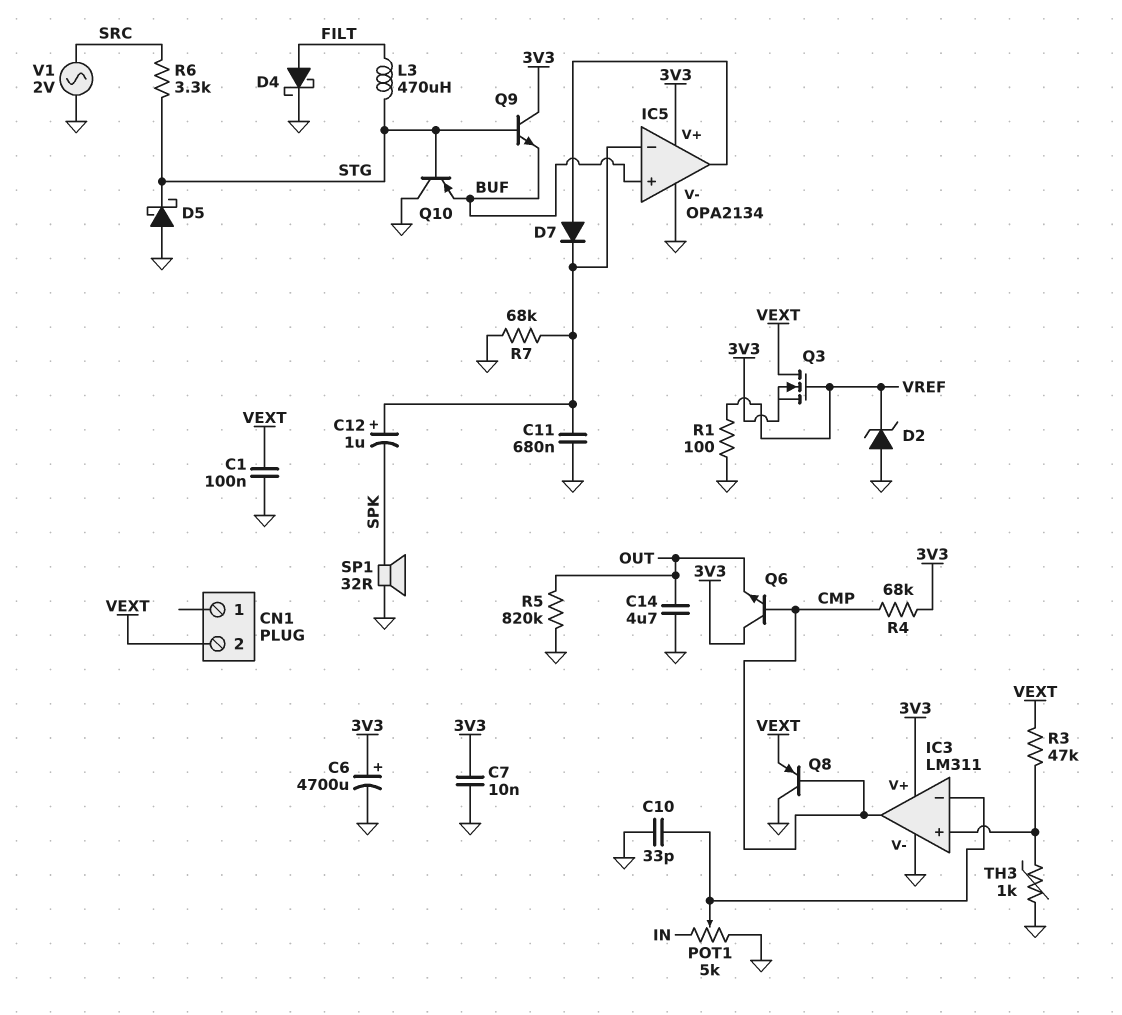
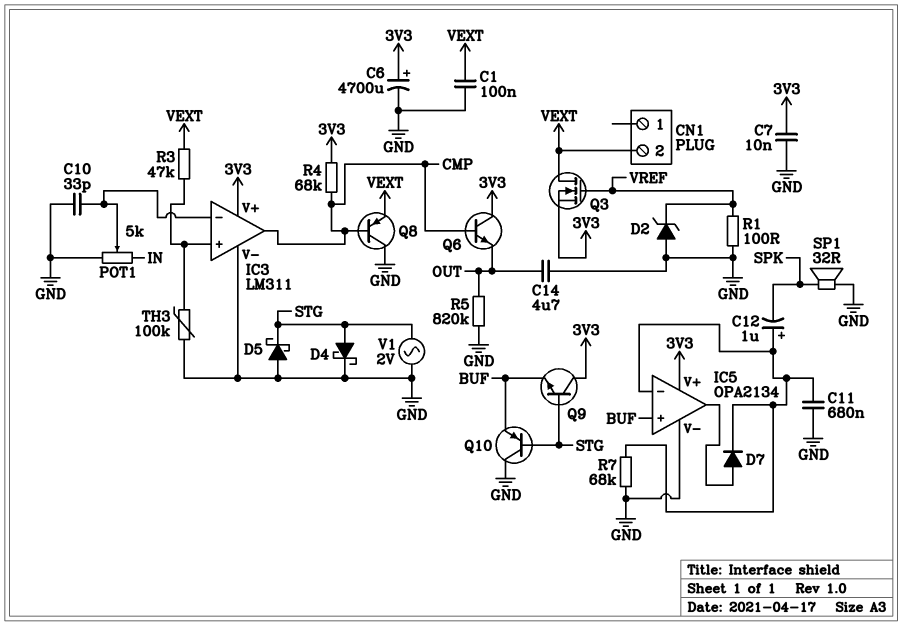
D4: schottky (A FILT, K GND) -> schottky (A STG, K GND)
L3: 470uH (FILT, STG) -> none
R6: 3.3k (SRC, STG) -> none
TH3: 1k (GND, IC3/in+) -> 100k (GND, IC3/in+)
V1: AC 2V (GND, SRC) -> AC 2V (GND, STG)

